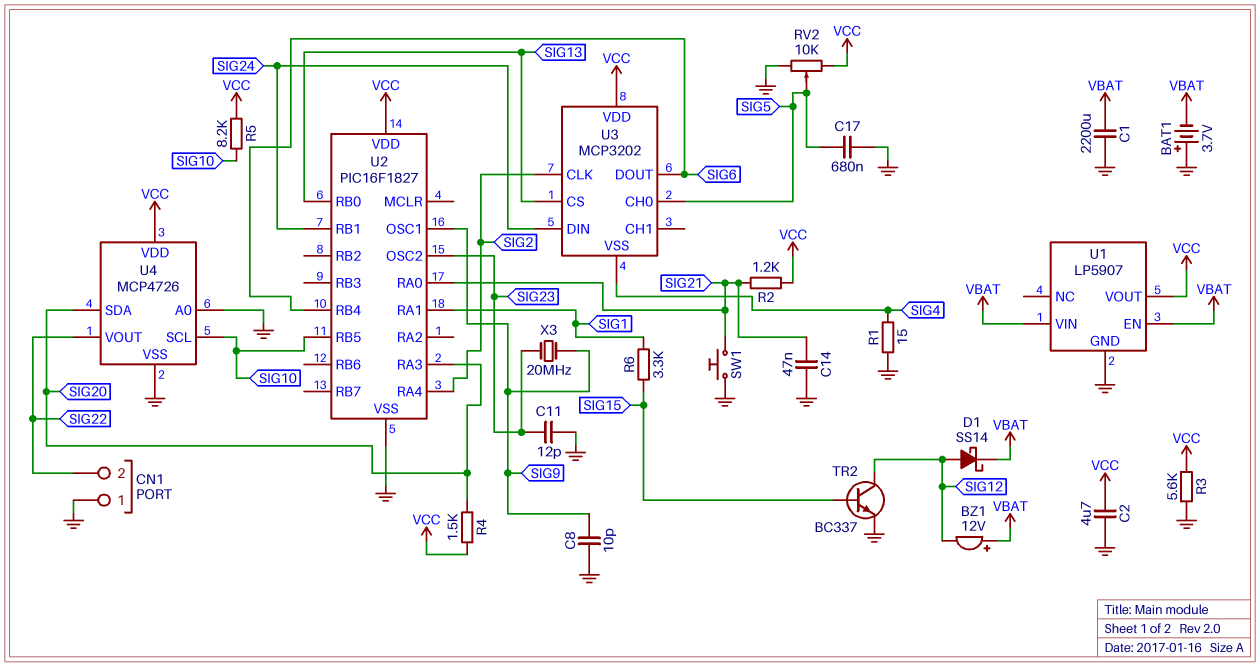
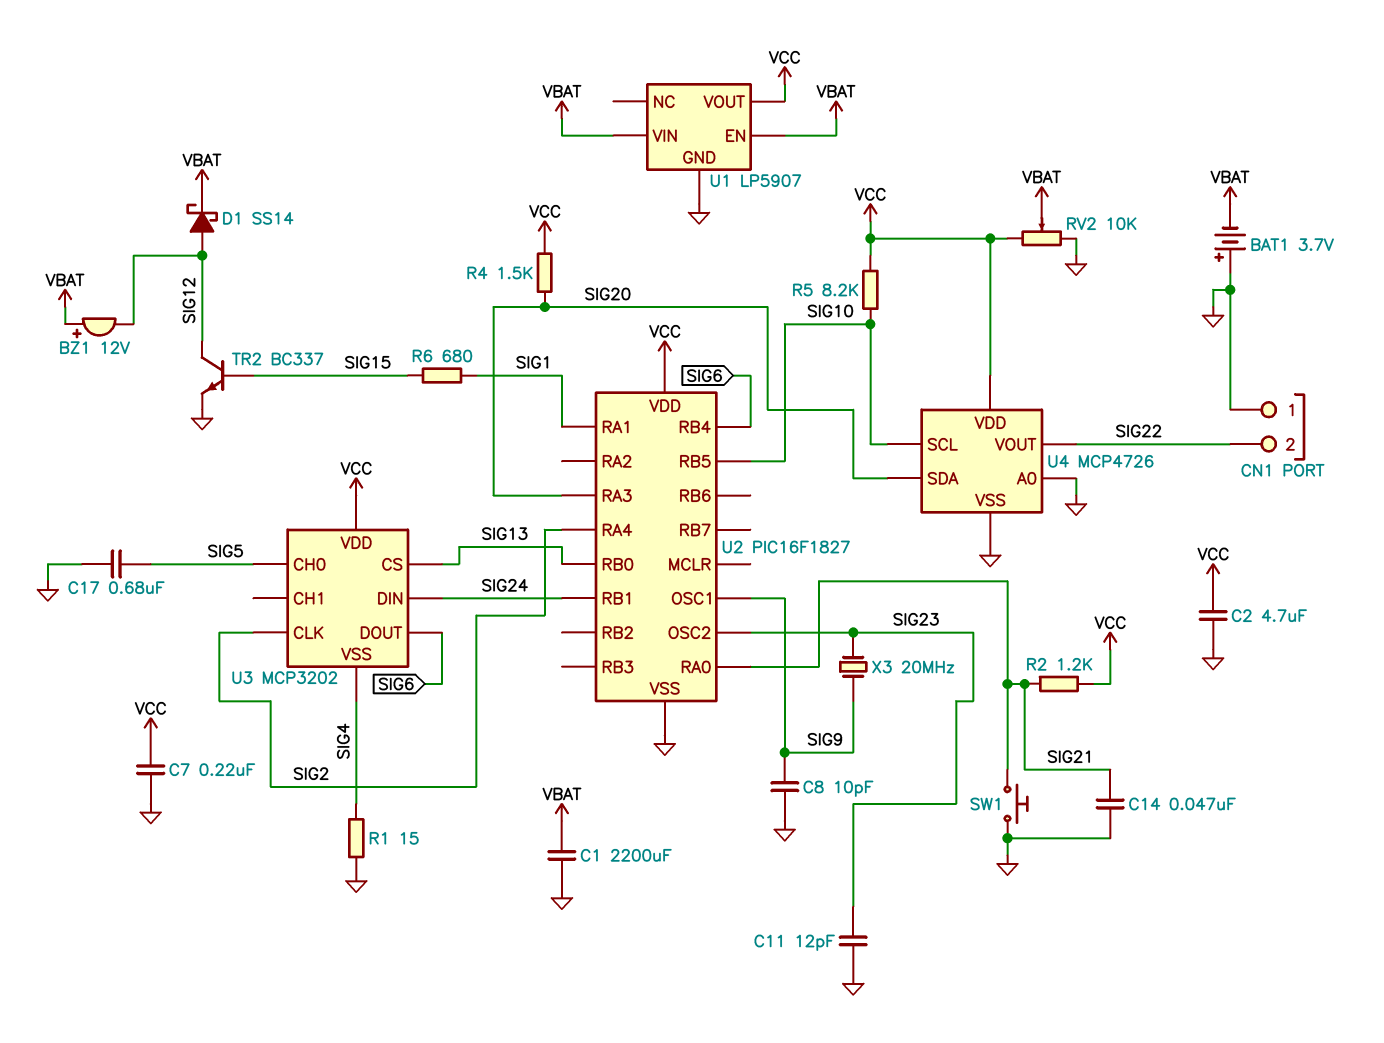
C7: none -> 220nF (GND, VCC)
R3: 5.6k (GND, VCC) -> none
R6: 3.3k (SIG1, SIG15) -> 680 (SIG1, SIG15)
RV2: 10k (GND, VCC, wiper SIG5) -> 10k (GND, VCC, wiper VBAT)

